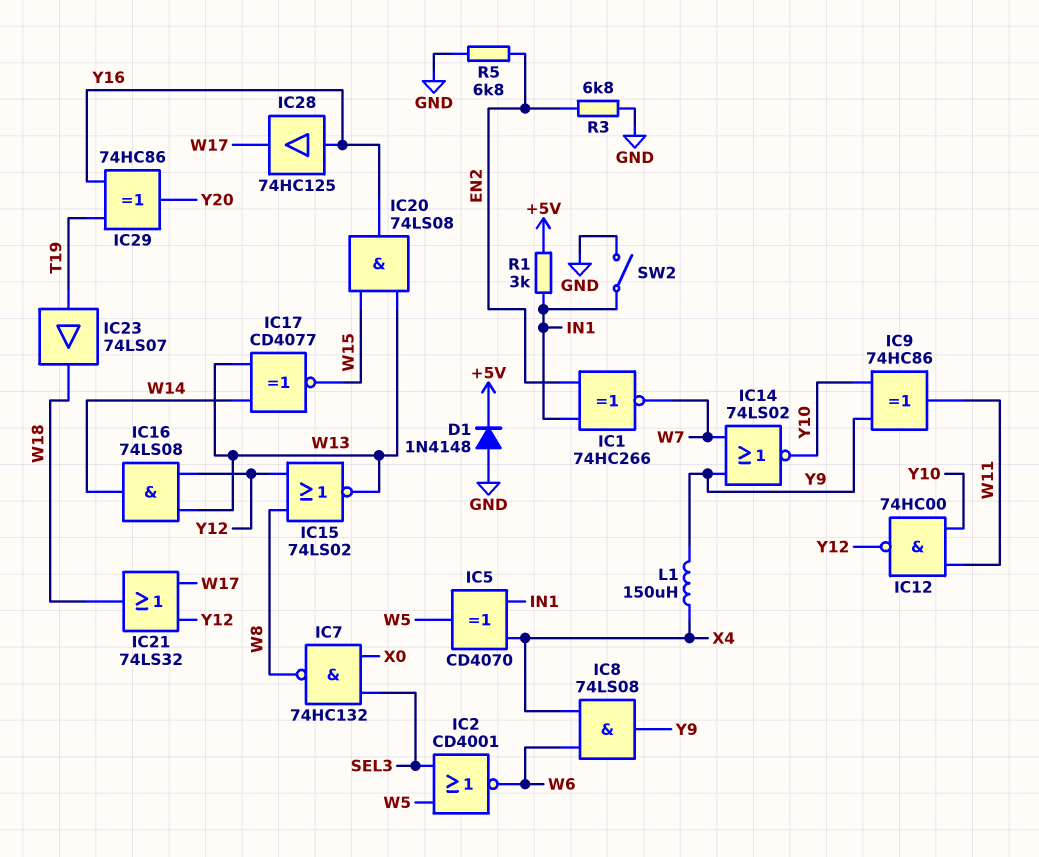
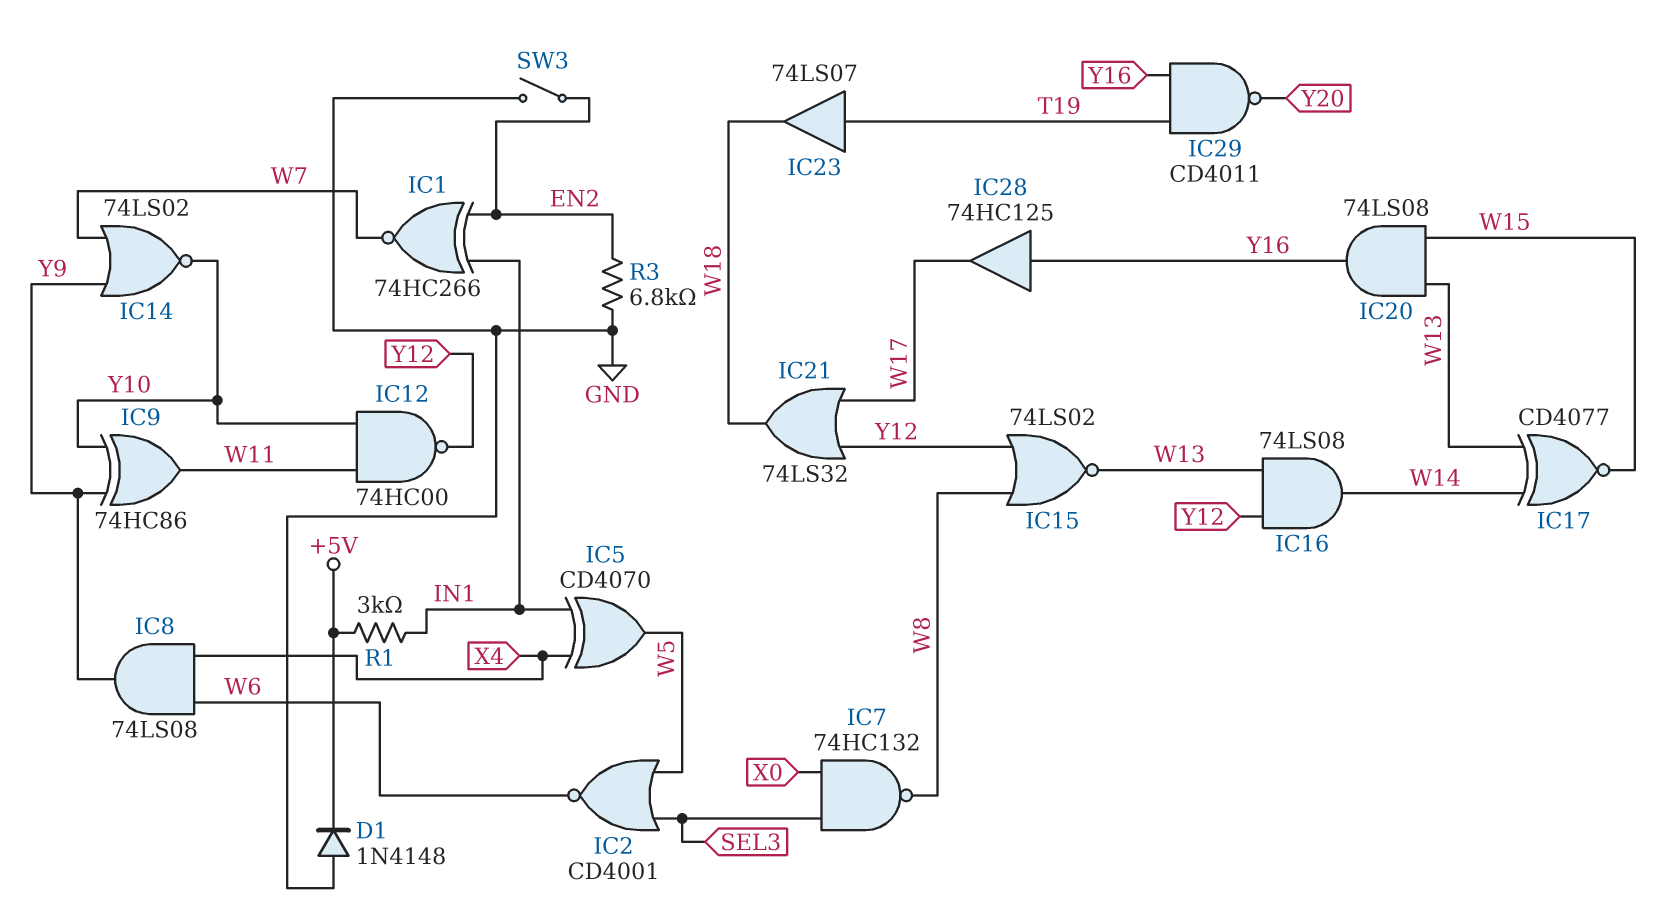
IC29: XOR 74HC86 (in T19, in Y16, out Y20) -> NAND CD4011 (in T19, in Y16, out Y20)
L1: 150uH (X4, Y9) -> none
R5: 6.8k (EN2, GND) -> none
SW2: switch (GND, IN1) -> none
SW3: none -> switch (EN2, GND)

